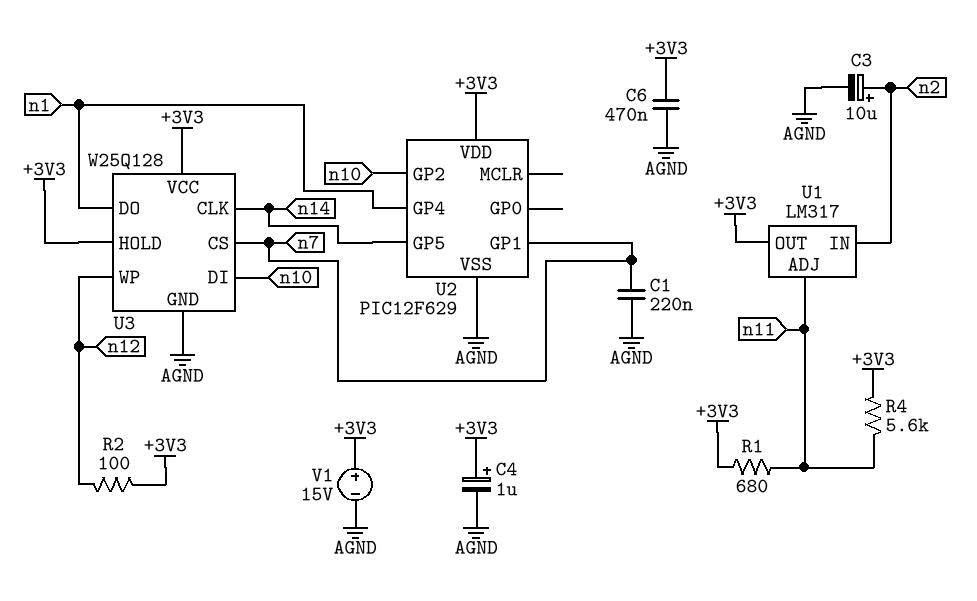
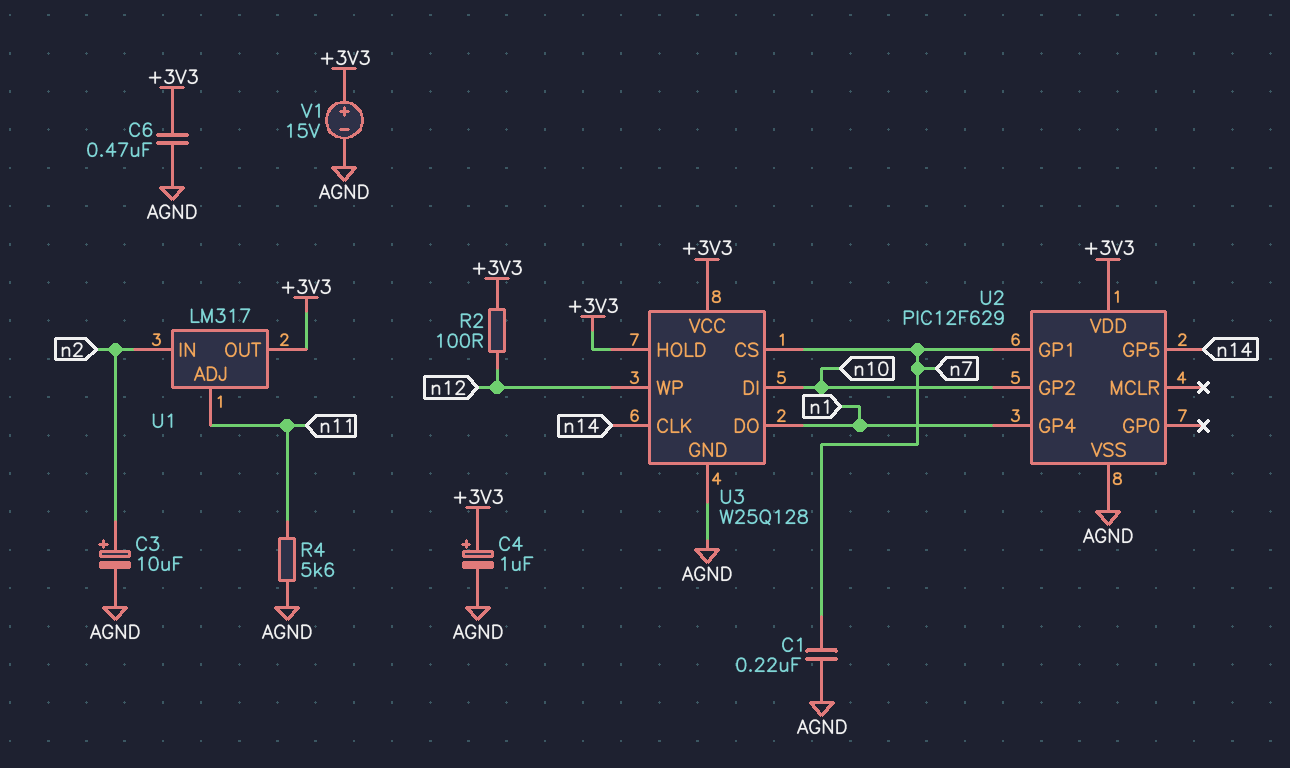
R1: 680 (+3V3, n11) -> none
R4: 5.6k (+3V3, n11) -> 5.6k (AGND, n11)

